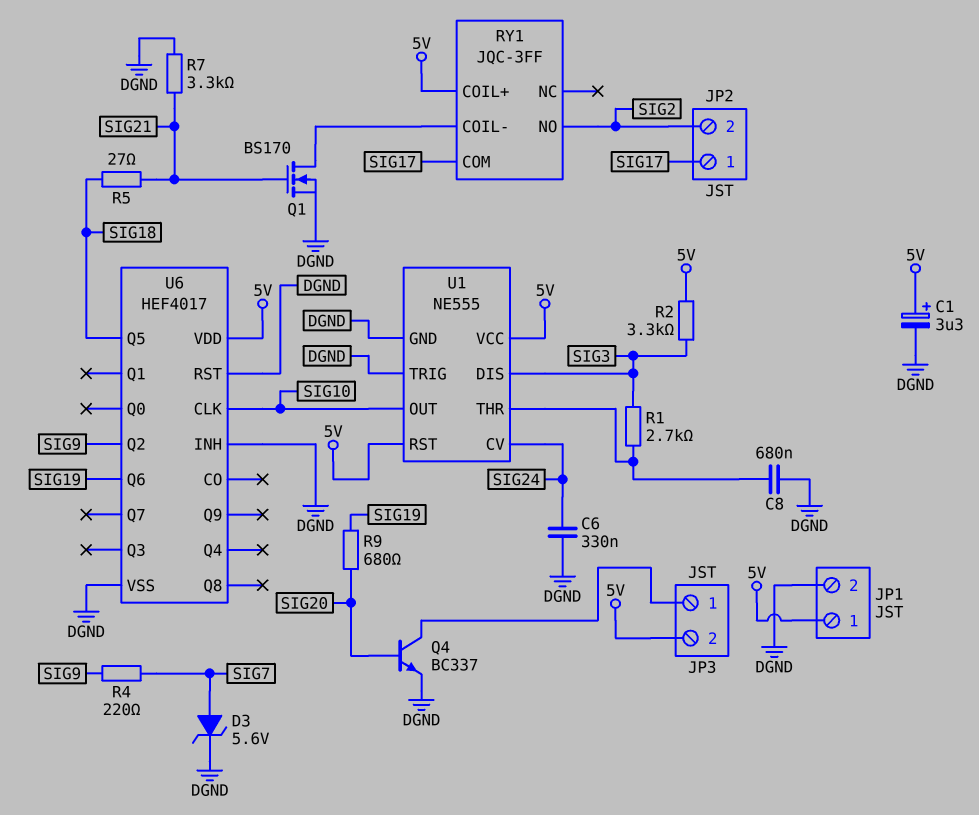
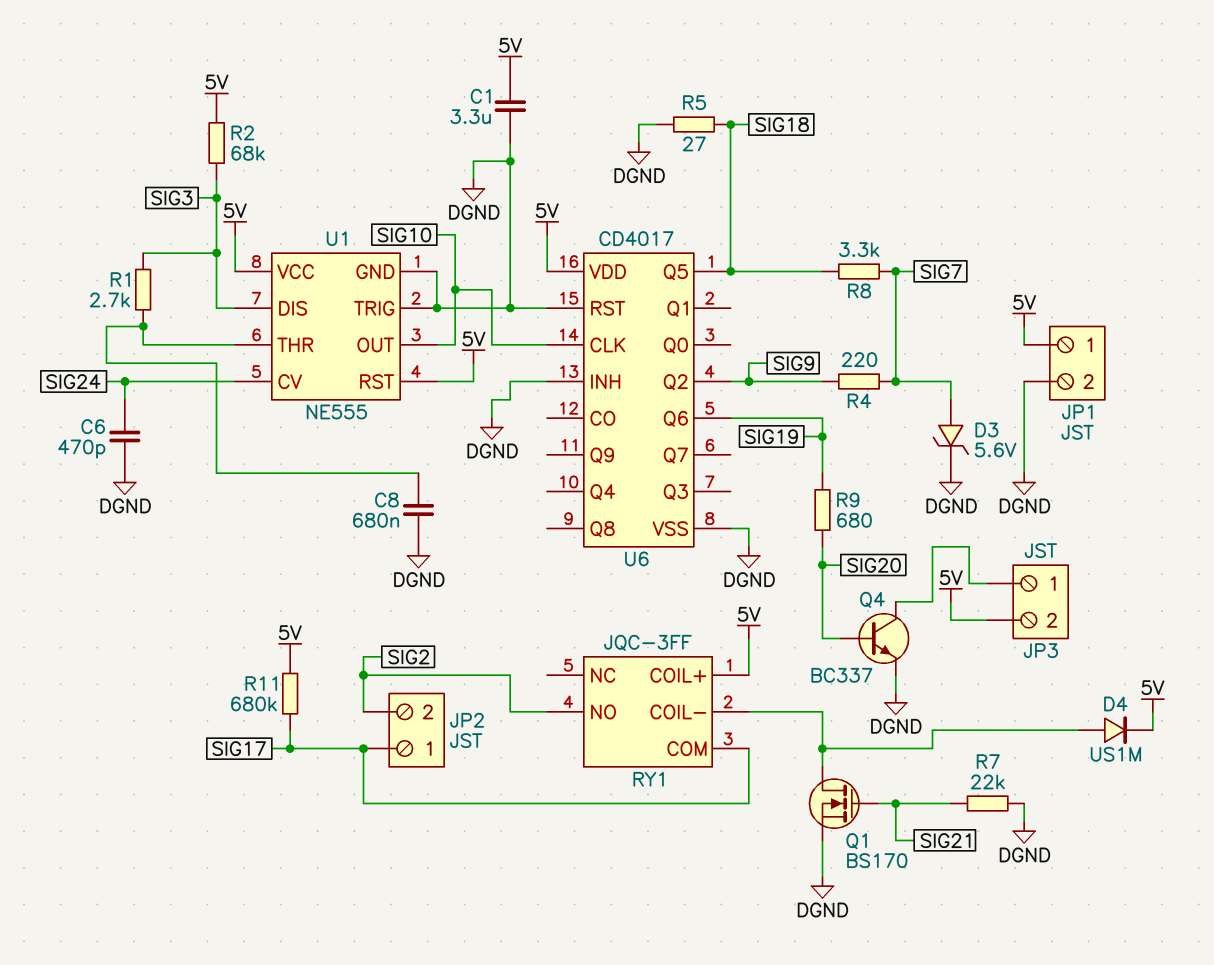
C1: 3.3uF (plus 5V, minus DGND) -> 3.3uF (5V, DGND)
C6: 330nF (DGND, SIG24) -> 470pF (DGND, SIG24)
D4: none -> diode US1M (A RY1/COIL-, K 5V)
R2: 3.3k (5V, SIG3) -> 68k (5V, SIG3)
R5: 27 (SIG18, SIG21) -> 27 (DGND, SIG18)
R7: 3.3k (DGND, SIG21) -> 22k (DGND, SIG21)
R8: none -> 3.3k (SIG7, SIG18)
R11: none -> 680k (5V, SIG17)
U6: HEF4017 -> CD4017

